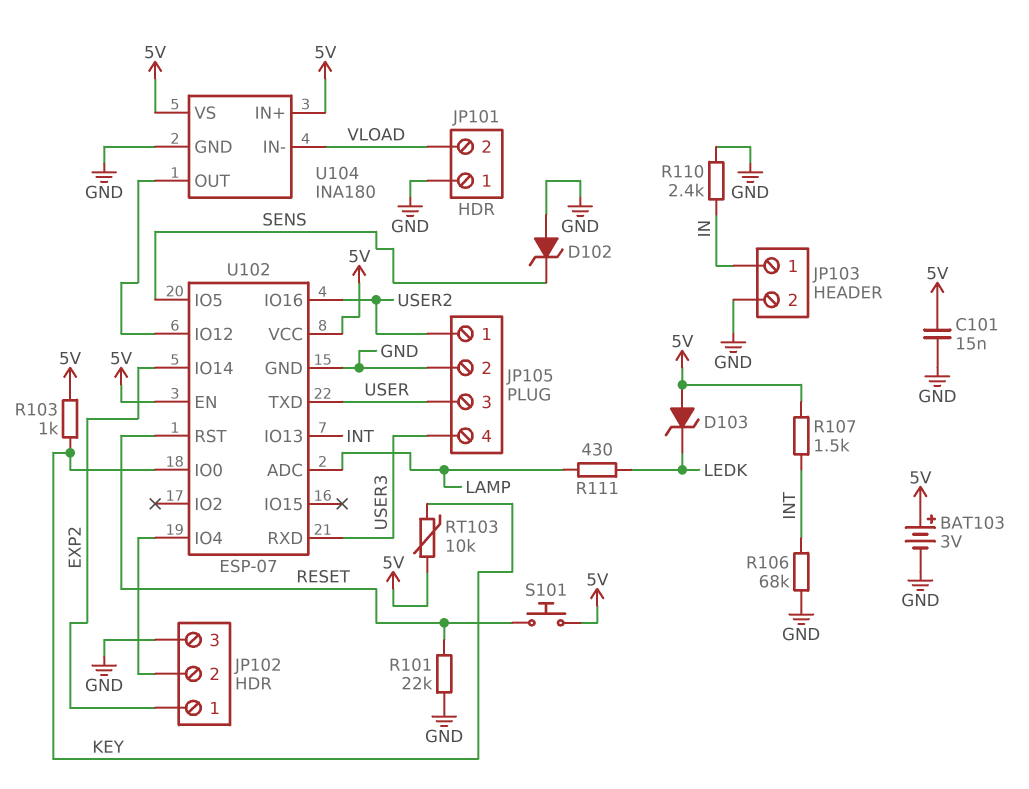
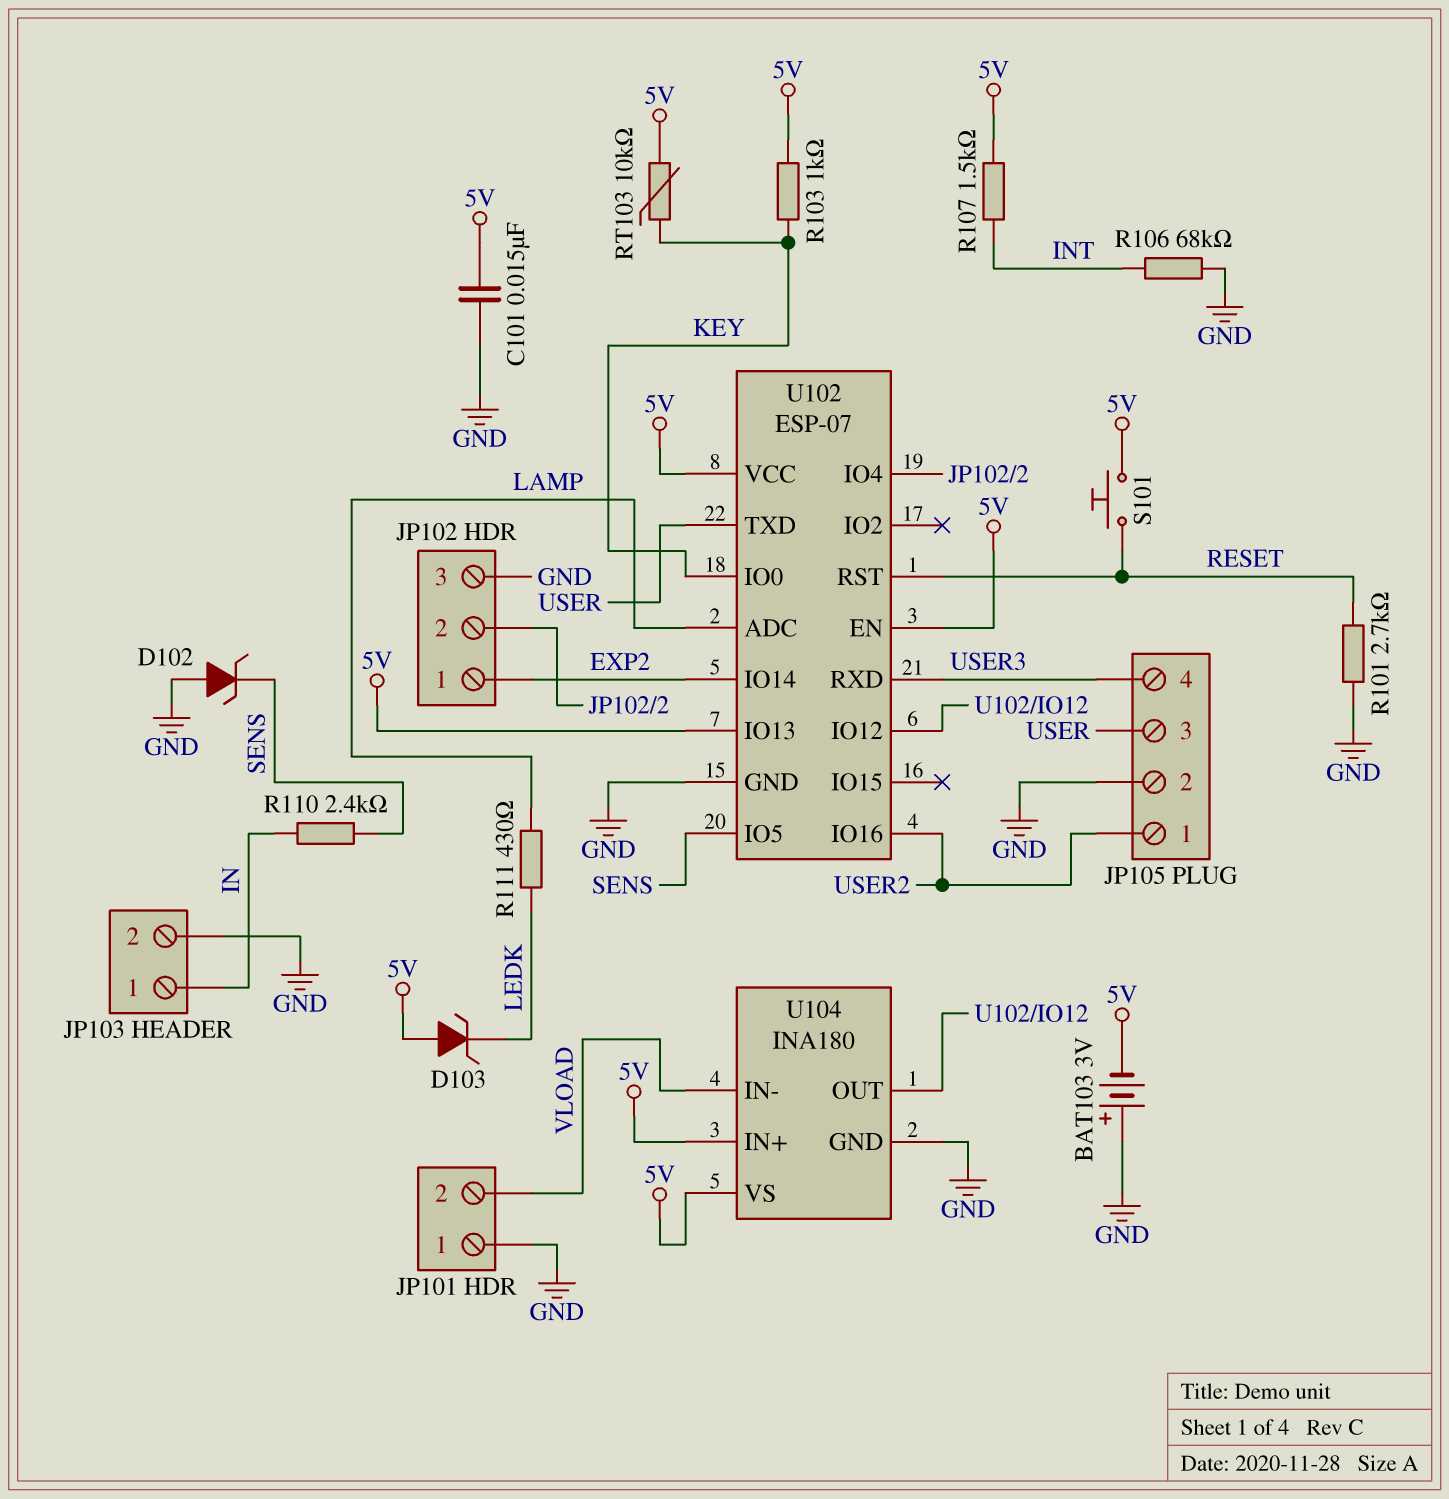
BAT103: 3V (plus 5V, minus GND) -> 3V (plus GND, minus 5V)
R101: 22k (GND, RESET) -> 2.7k (GND, RESET)
R110: 2.4k (GND, IN) -> 2.4k (IN, SENS)
U102 pin IO13: INT -> 5V

